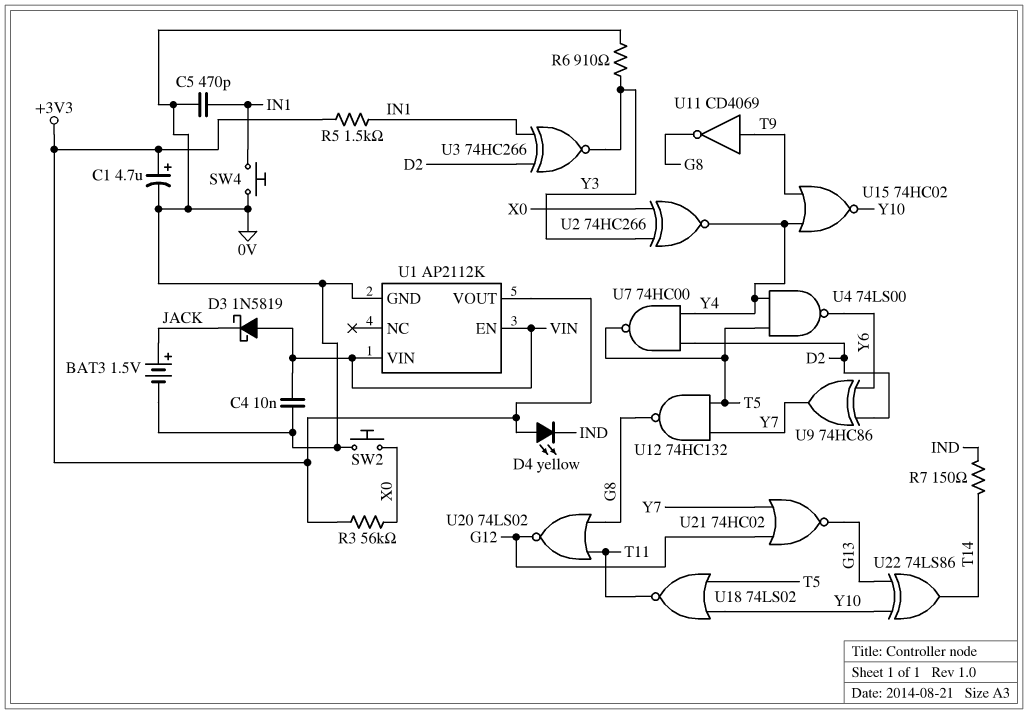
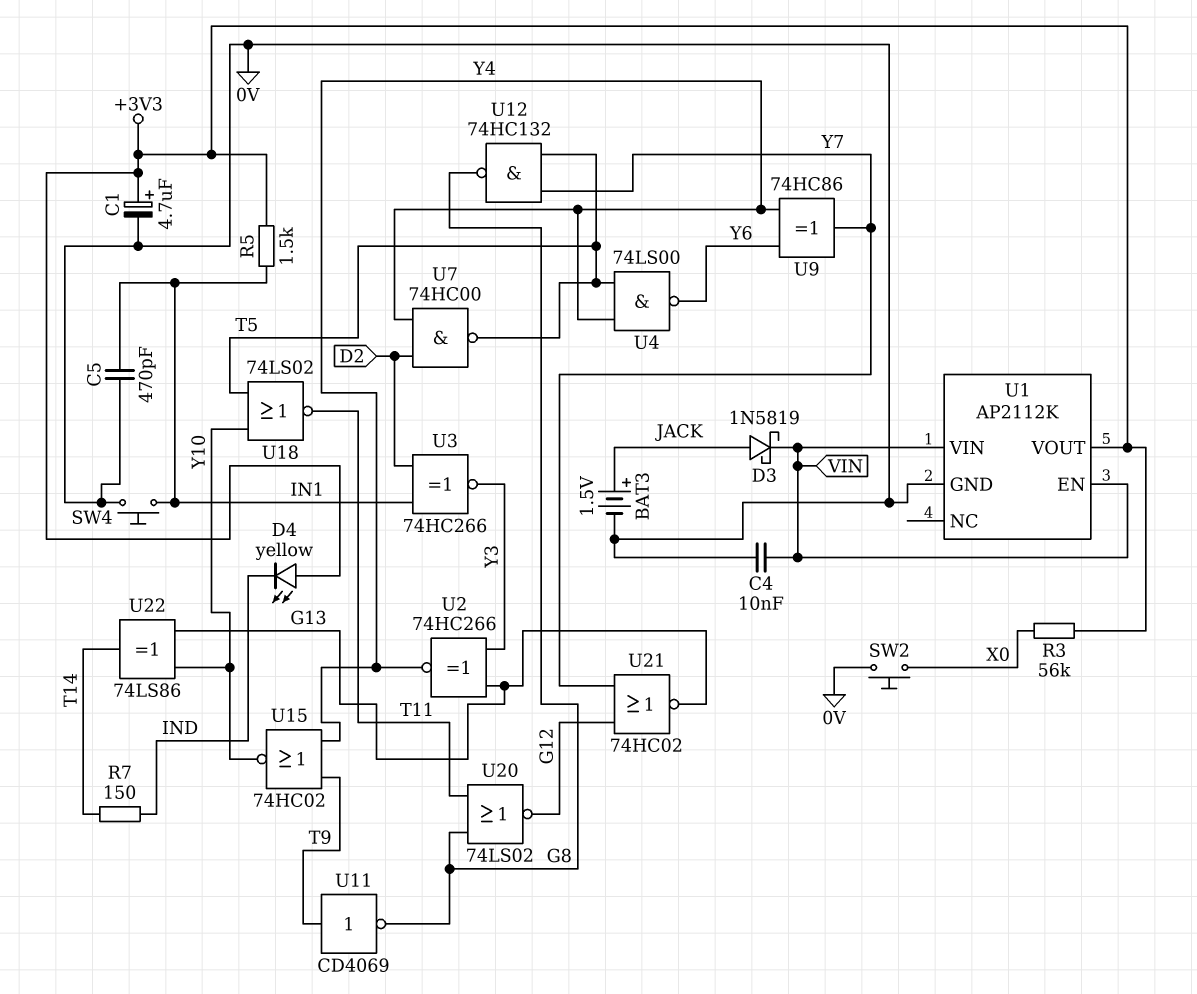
D3: schottky 1N5819 (A VIN, K JACK) -> schottky 1N5819 (A JACK, K VIN)
R6: 910 (0V, Y3) -> none
U2: XNOR 74HC266 (in X0, in Y3, out Y4) -> XNOR 74HC266 (in G13, in Y3, out Y4)
U9: XOR 74HC86 (in D2, in Y6, out Y7) -> XOR 74HC86 (in Y4, in Y6, out Y7)

